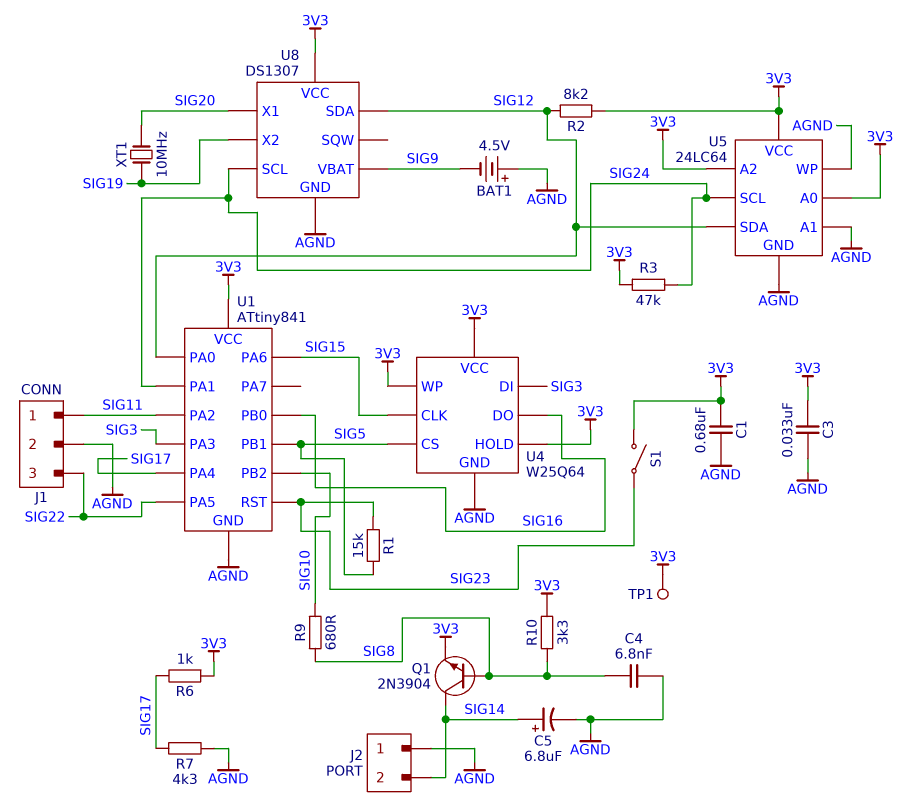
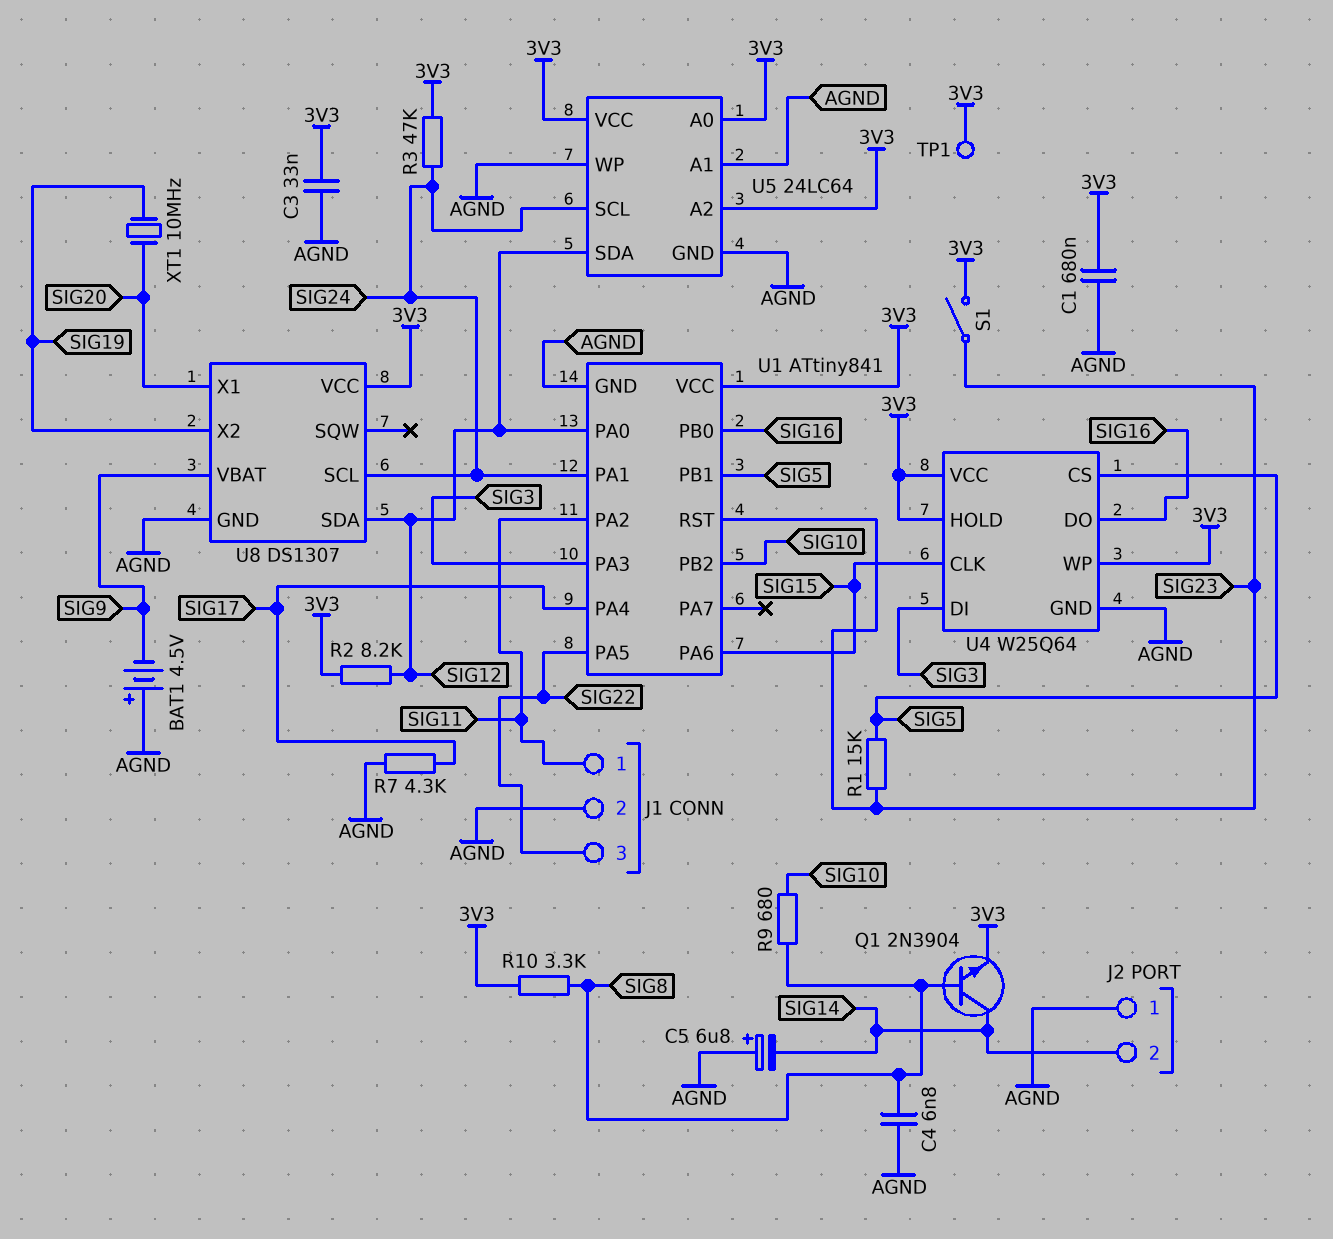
C5: 6.8uF (plus SIG14, minus AGND) -> 6.8uF (plus AGND, minus SIG14)
R6: 1k (3V3, SIG17) -> none

